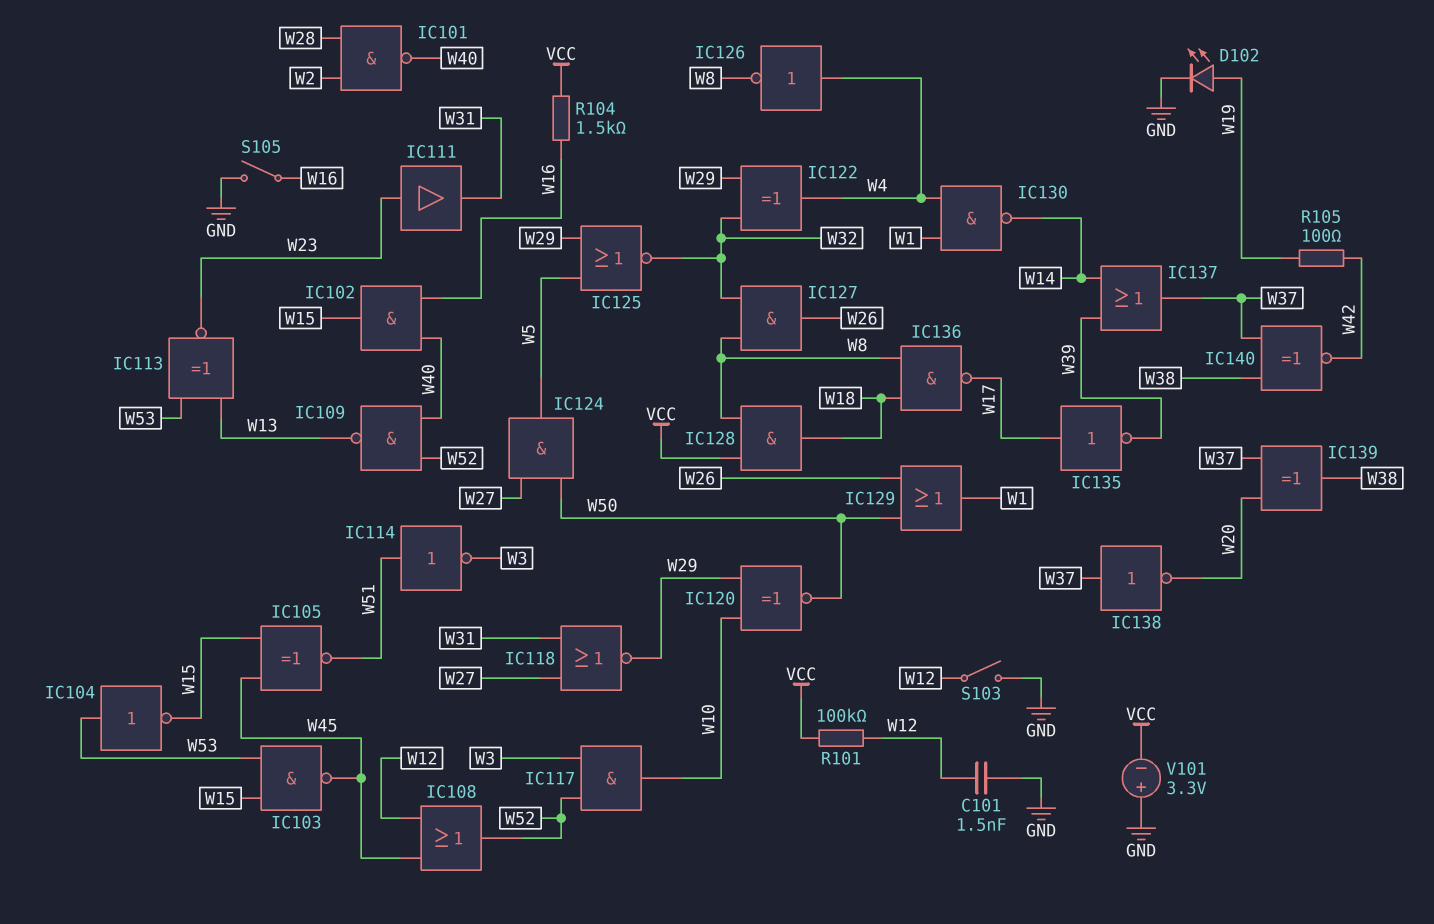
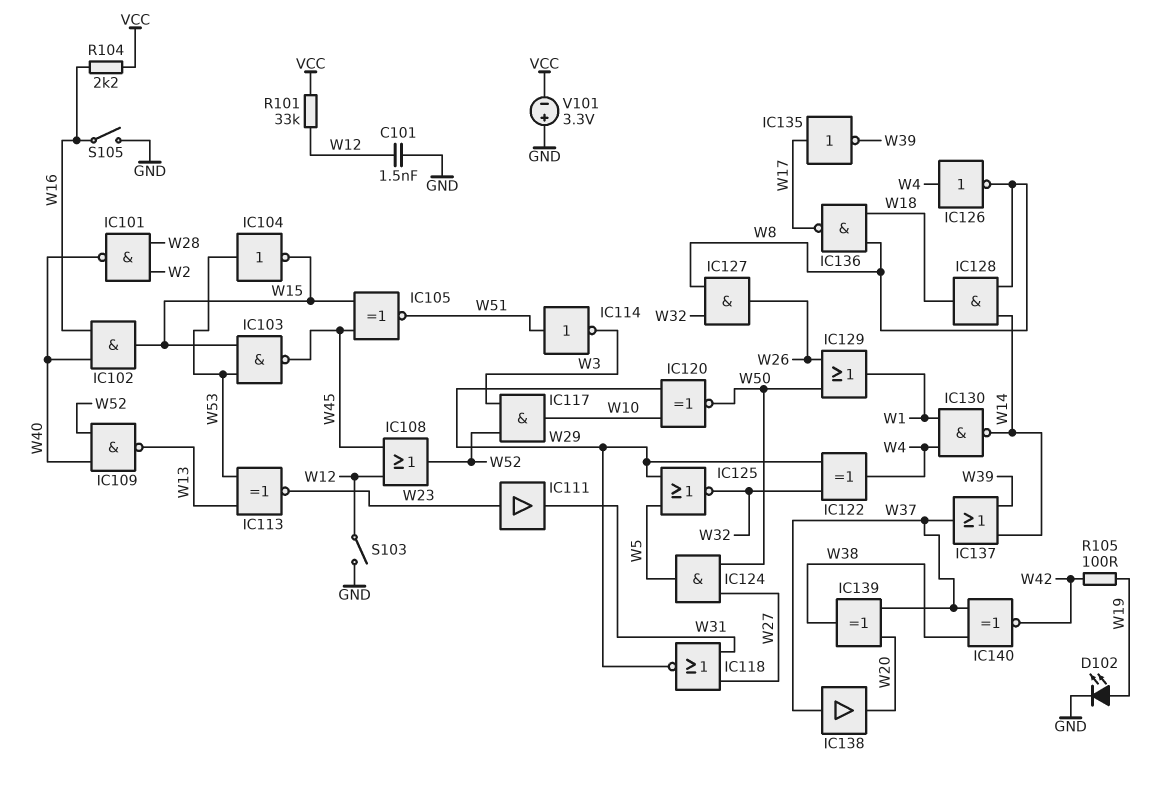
IC128: AND (in VCC, in W8, out W18) -> AND (in W8, in W14, out W18)
IC138: NOT (in W37, out W20) -> buffer (in W37, out W20)
R101: 100k (VCC, W12) -> 33k (VCC, W12)
R104: 1.5k (VCC, W16) -> 2.2k (VCC, W16)

